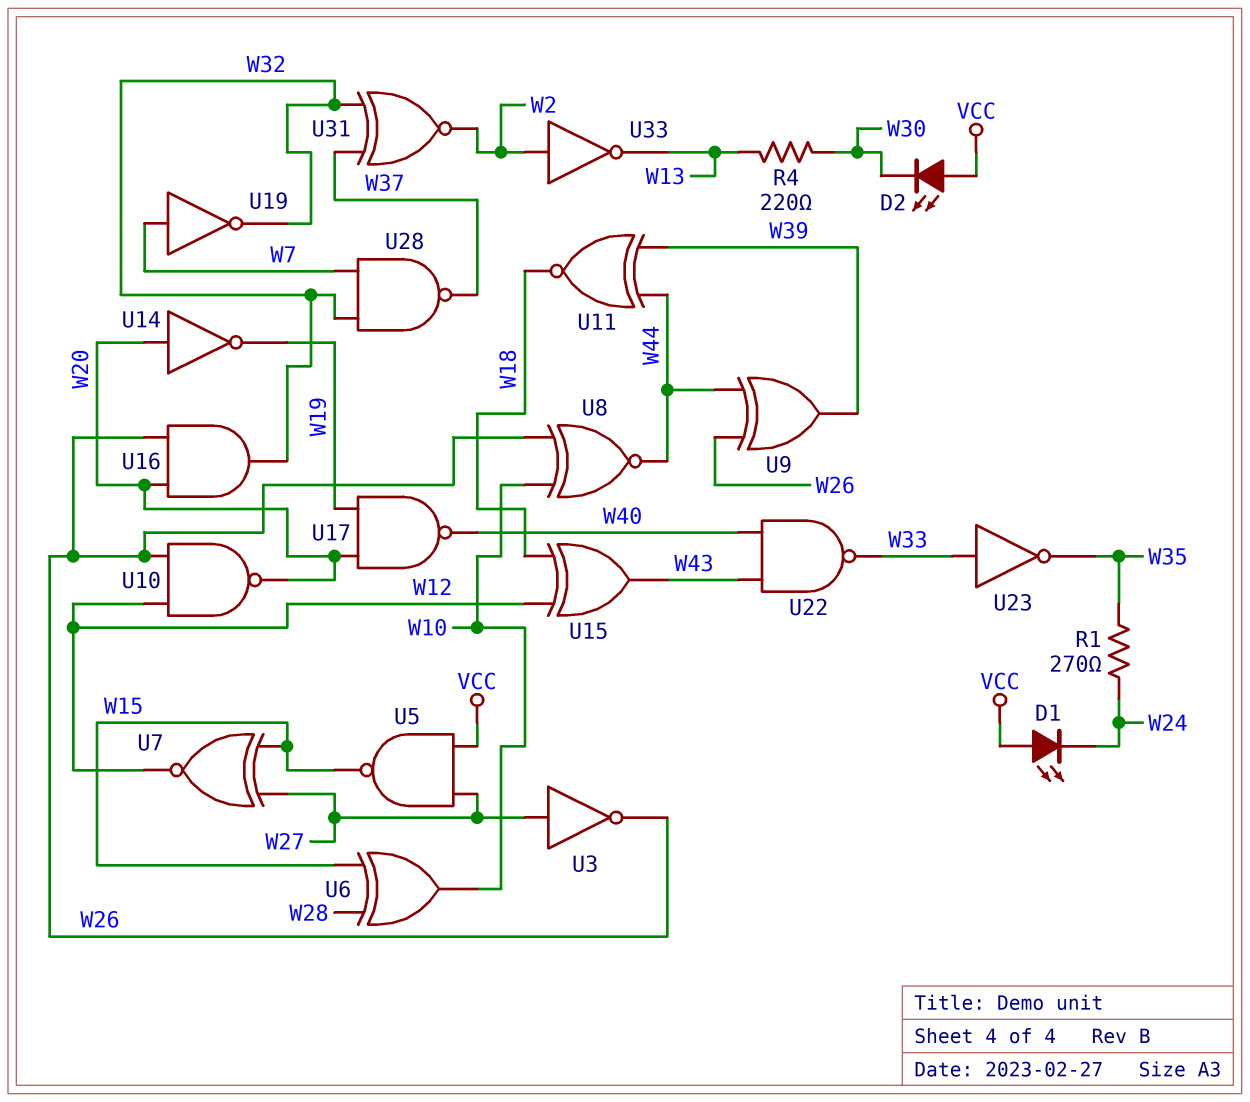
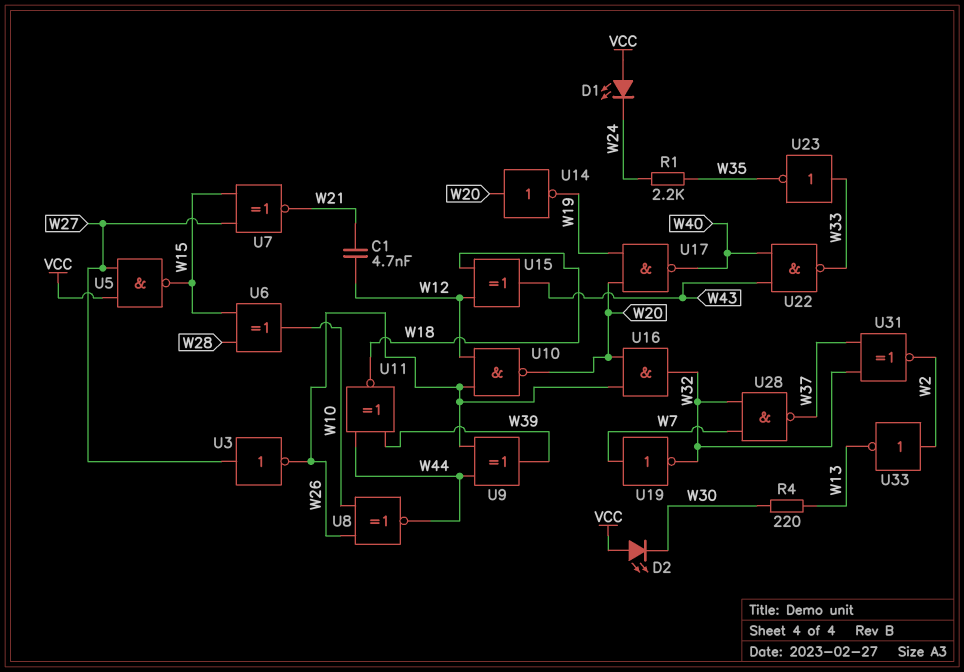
C1: none -> 4.7nF (W12, W21)
R1: 270 (W24, W35) -> 2.2k (W24, W35)
U7: XNOR (in W15, in W27, out W12) -> XNOR (in W15, in W27, out W21)

